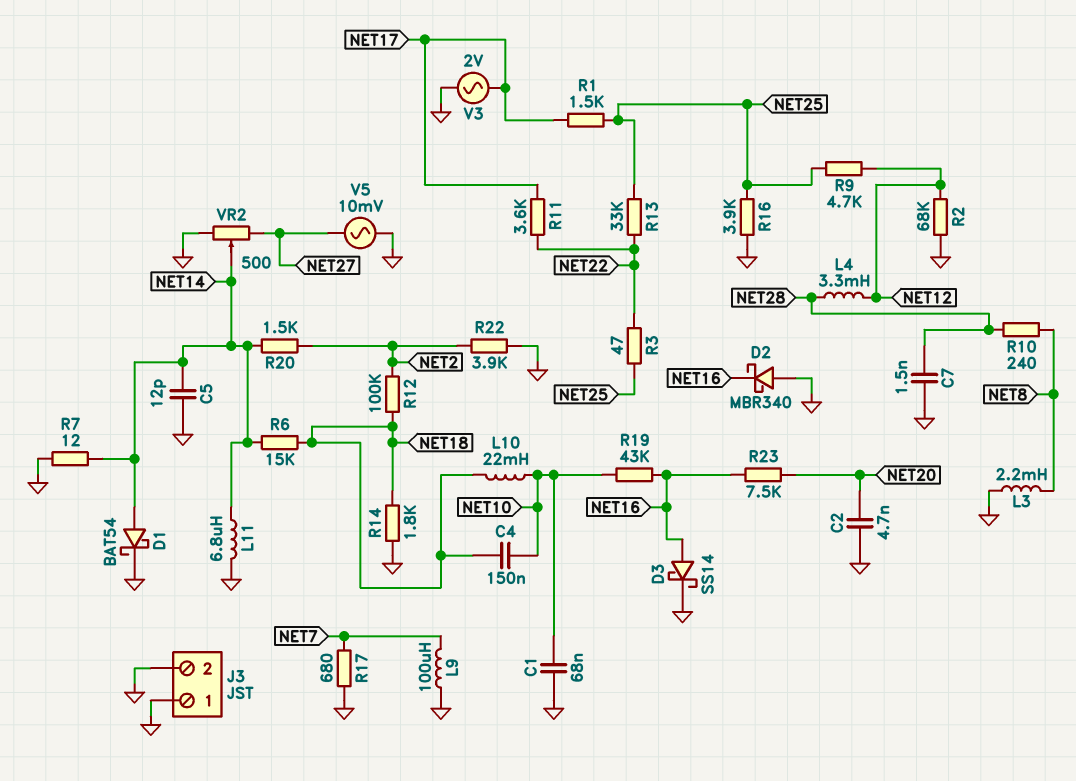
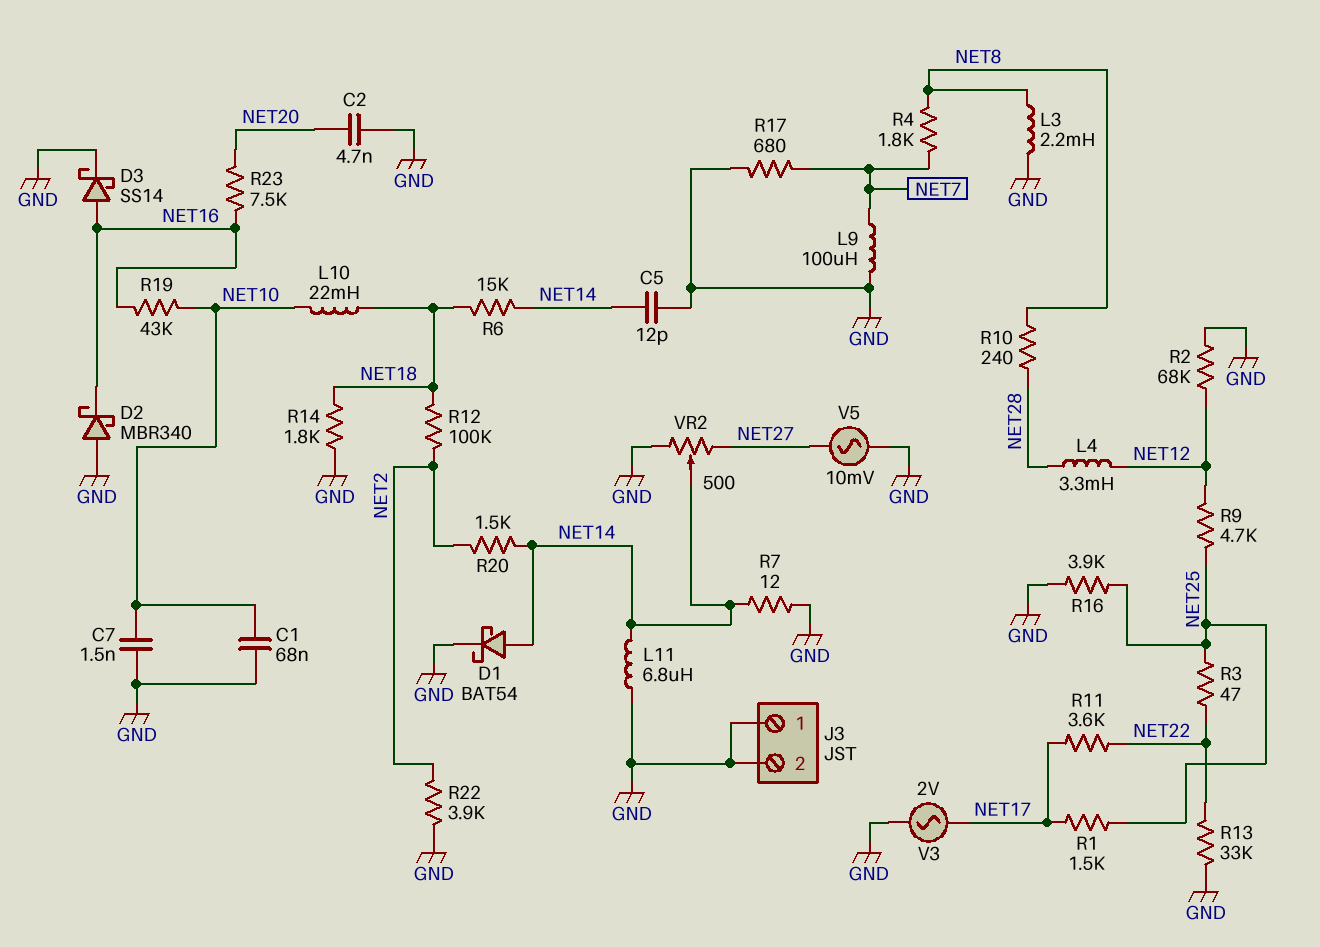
C4: 150nF (NET10, NET18) -> none
C7: 1.5nF (GND, NET28) -> 1.5nF (GND, NET10)
R4: none -> 1.8k (NET7, NET8)
R13: 33k (NET22, NET25) -> 33k (GND, NET22)

